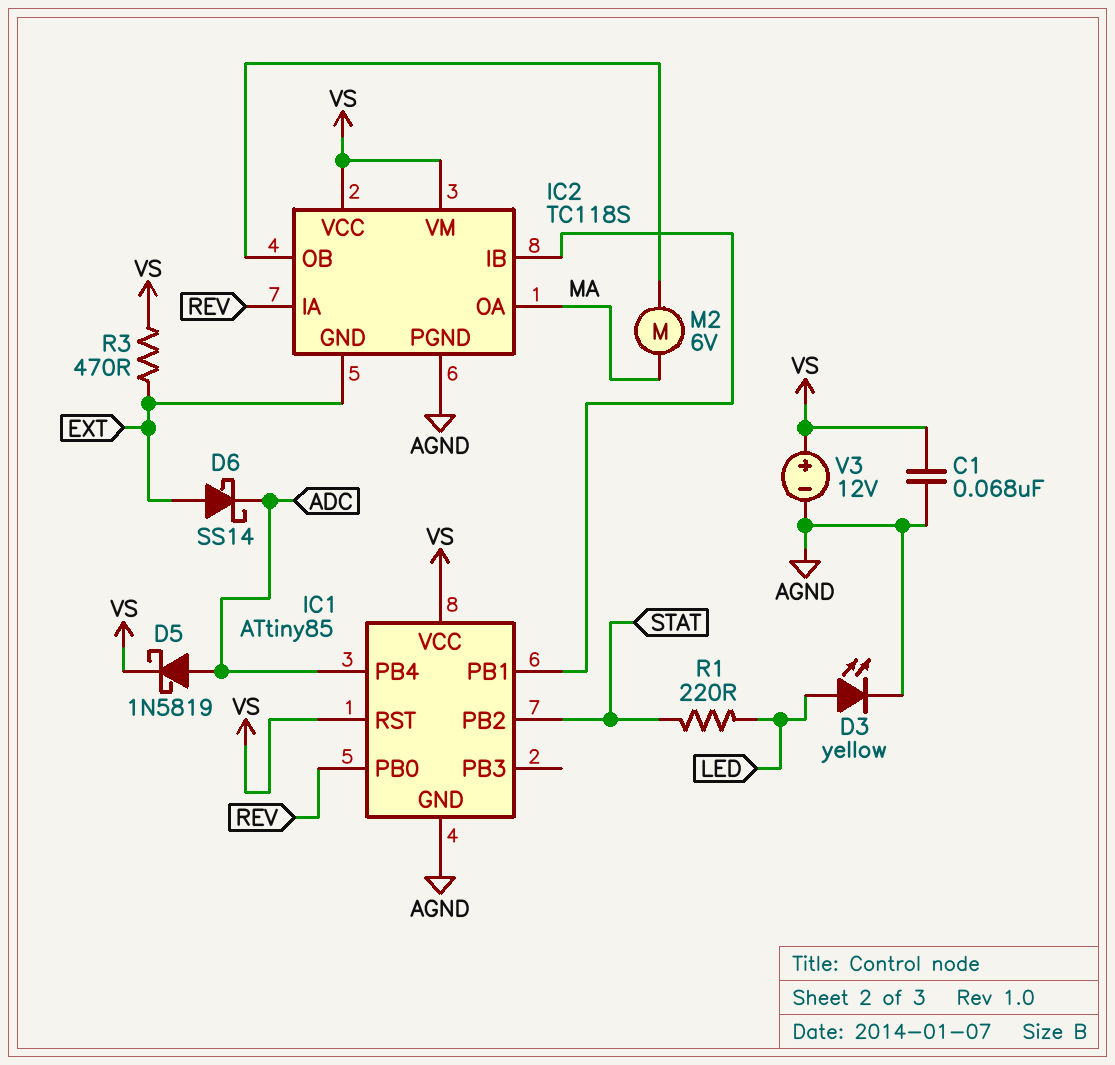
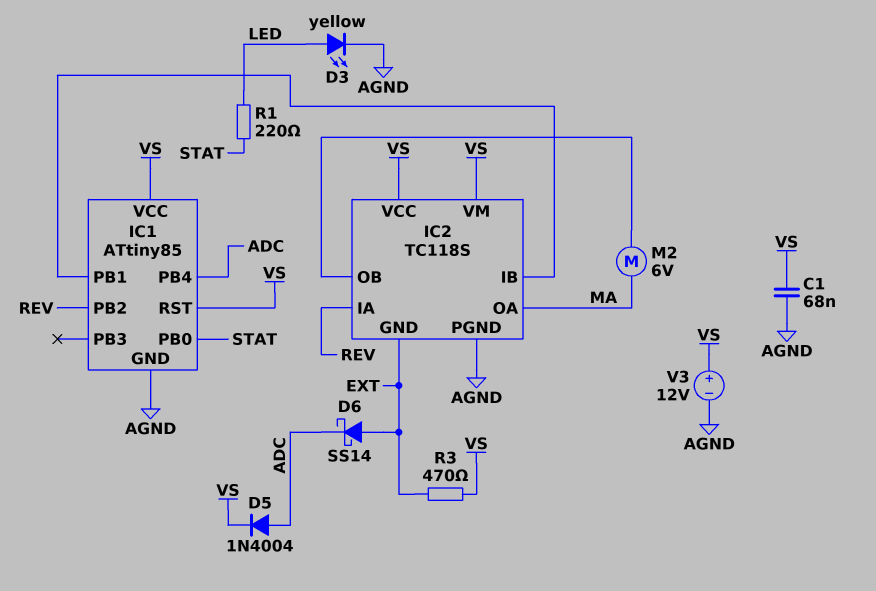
D5: schottky 1N5819 (A ADC, K VS) -> diode 1N4004 (A ADC, K VS)
IC1 pin PB0: REV -> STAT
IC1 pin PB2: STAT -> REV

